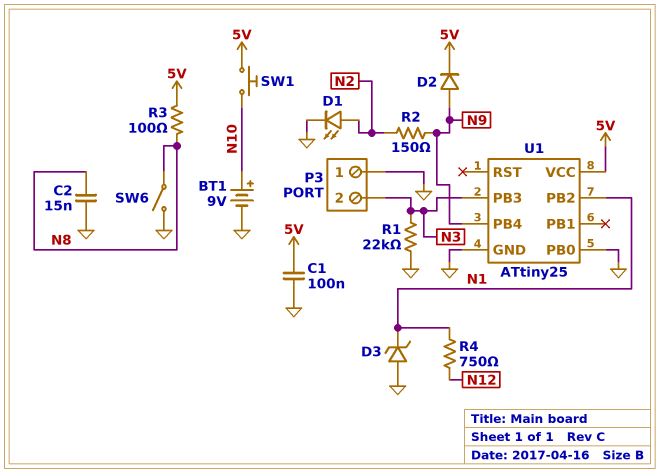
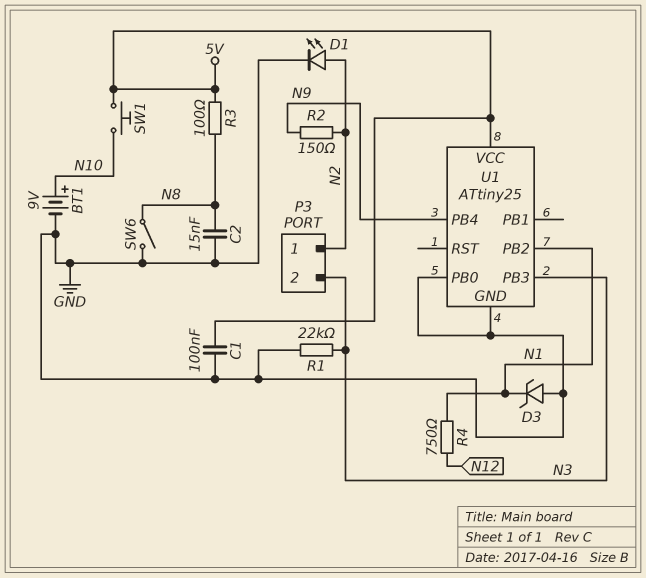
D2: diode (A N9, K 5V) -> none
P3 pin 1: GND -> N2

